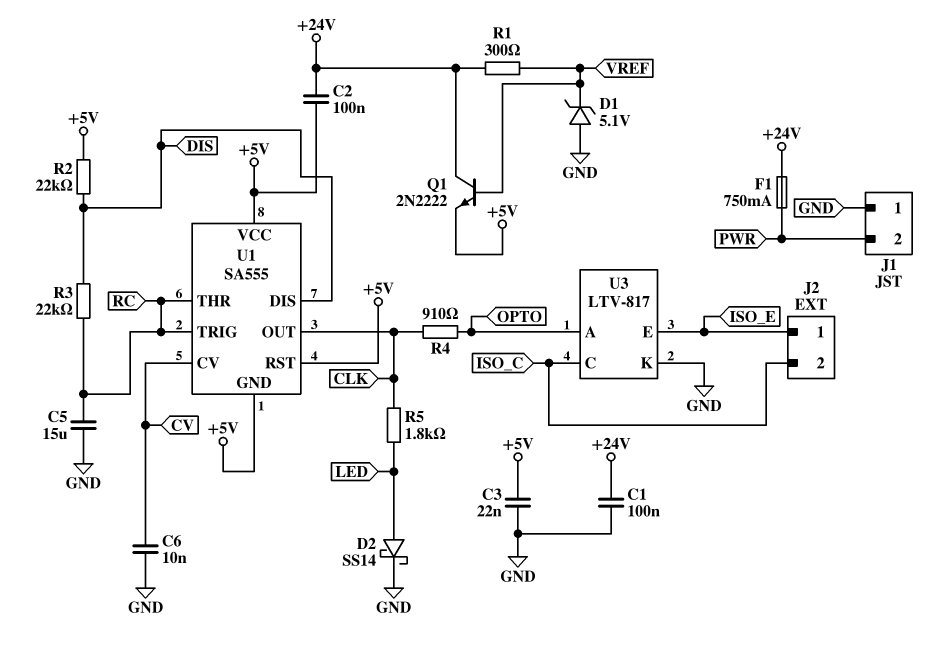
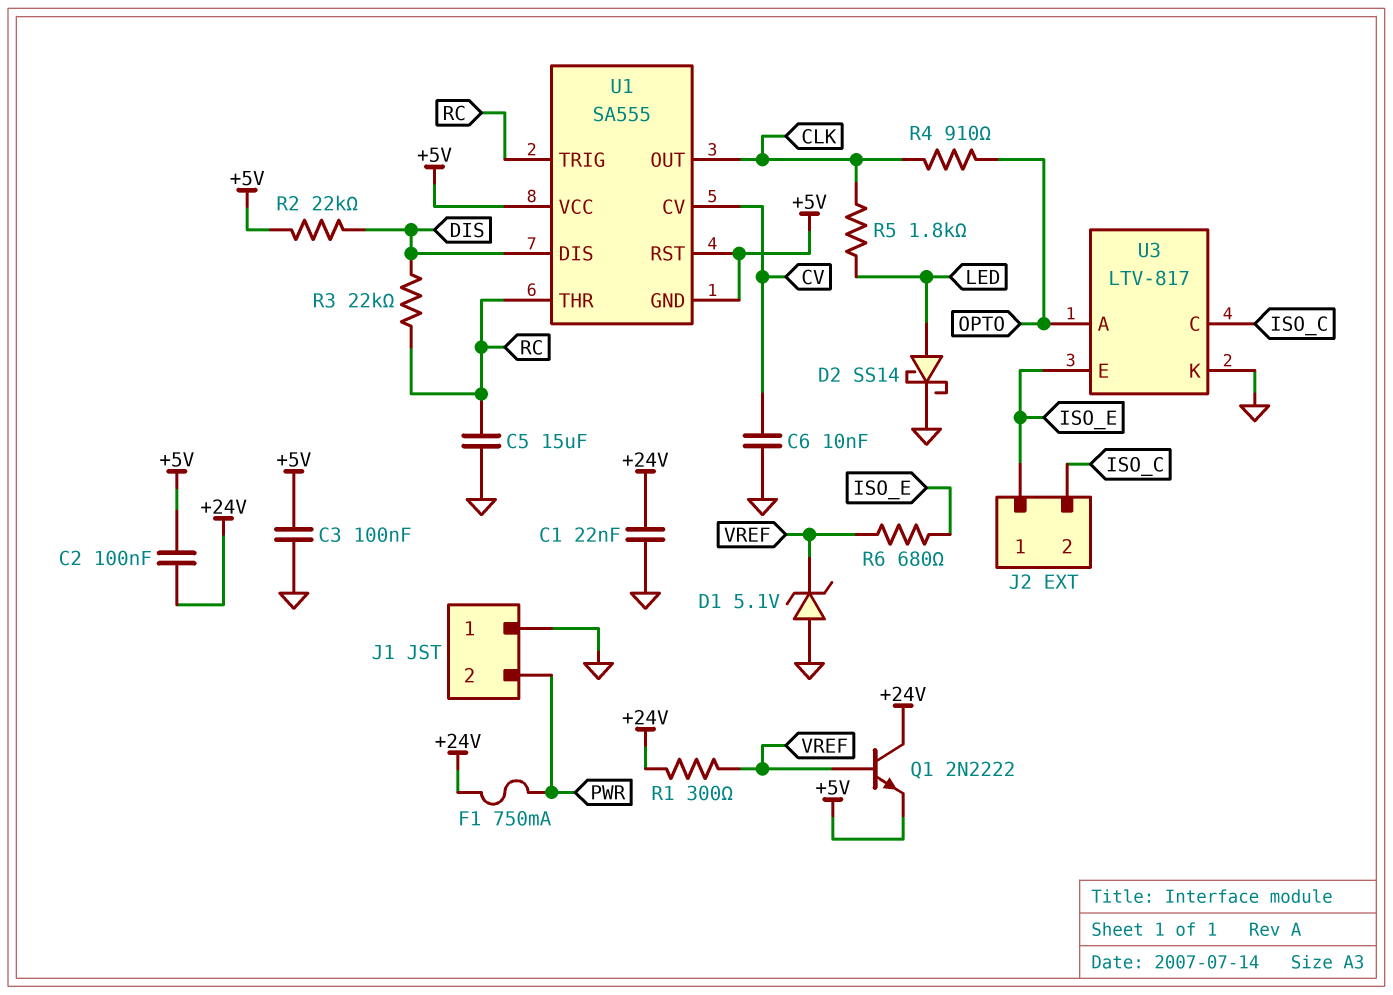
C1: 100nF (+24V, GND) -> 22nF (+24V, GND)
C3: 22nF (+5V, GND) -> 100nF (+5V, GND)
R6: none -> 680 (ISO_E, VREF)

